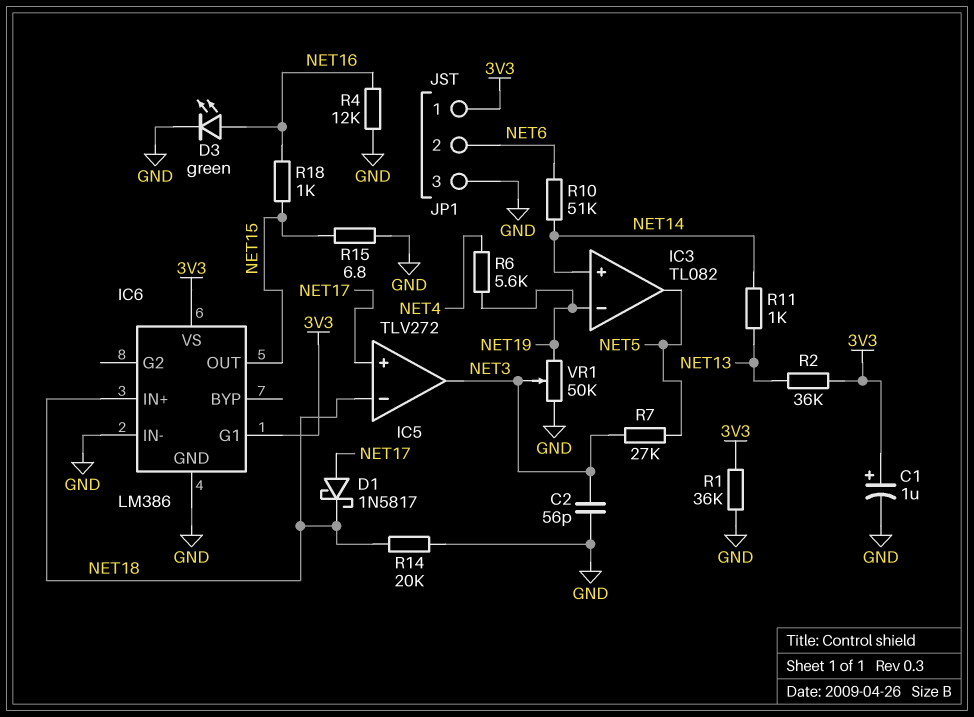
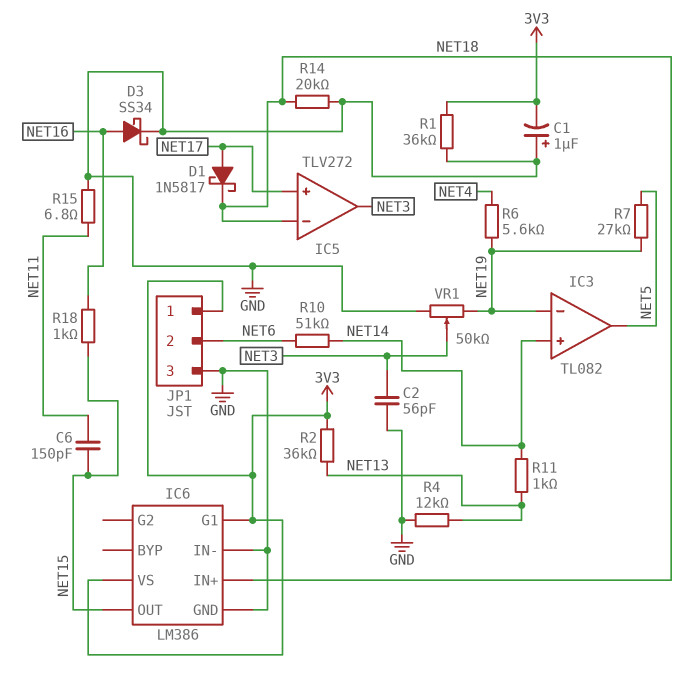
C1: 1uF (plus 3V3, minus GND) -> 1uF (plus GND, minus 3V3)
C6: none -> 150pF (NET11, NET15)
D3: LED green (A NET16, K GND) -> schottky SS34 (A NET16, K GND)
R4: 12k (GND, NET16) -> 12k (GND, NET13)
R7: 27k (NET3, NET5) -> 27k (NET5, NET19)
R15: 6.8 (GND, NET15) -> 6.8 (GND, NET11)

